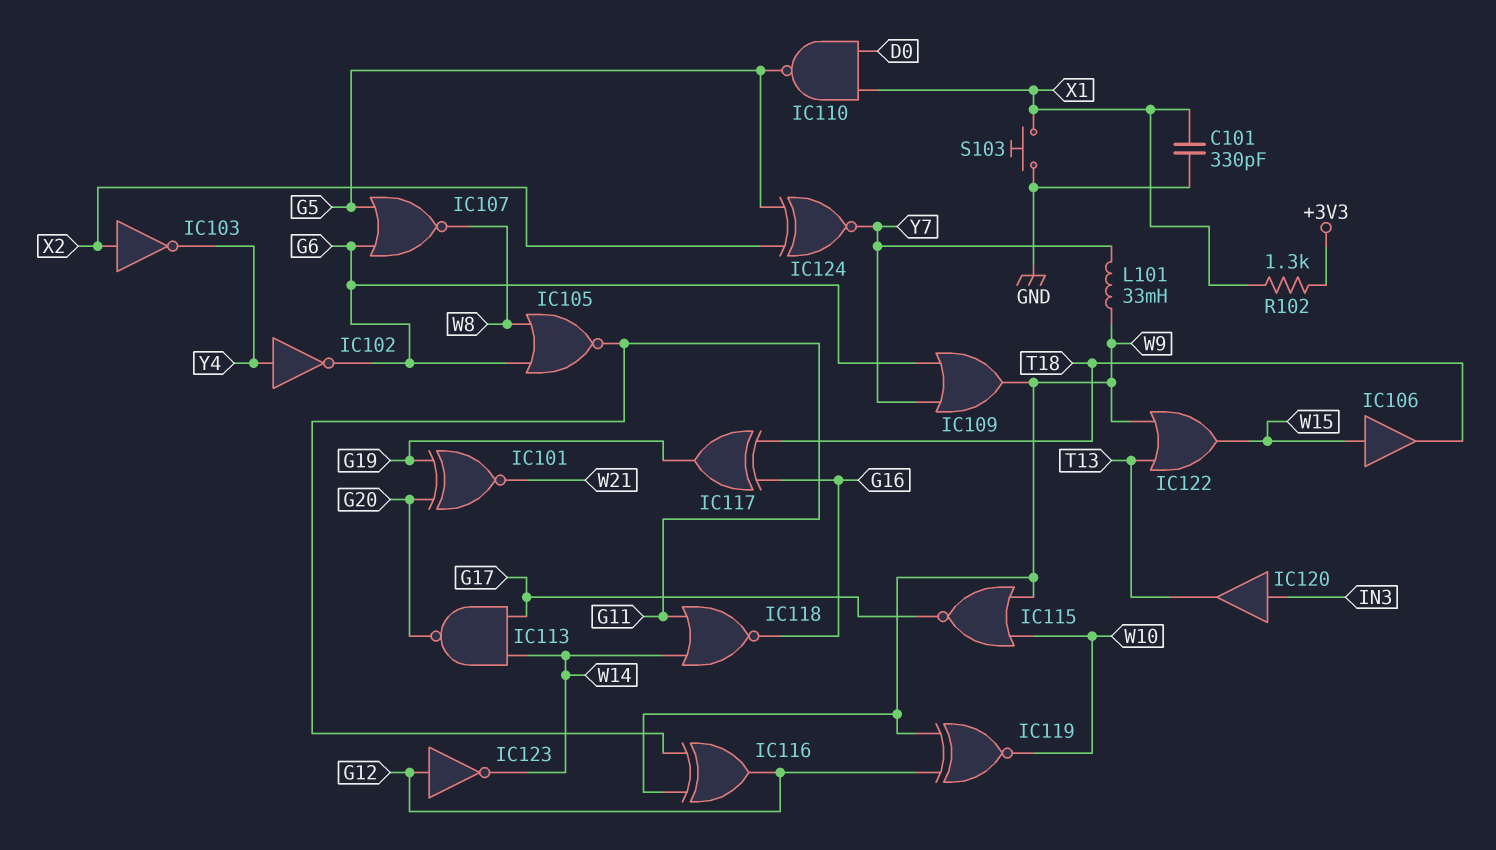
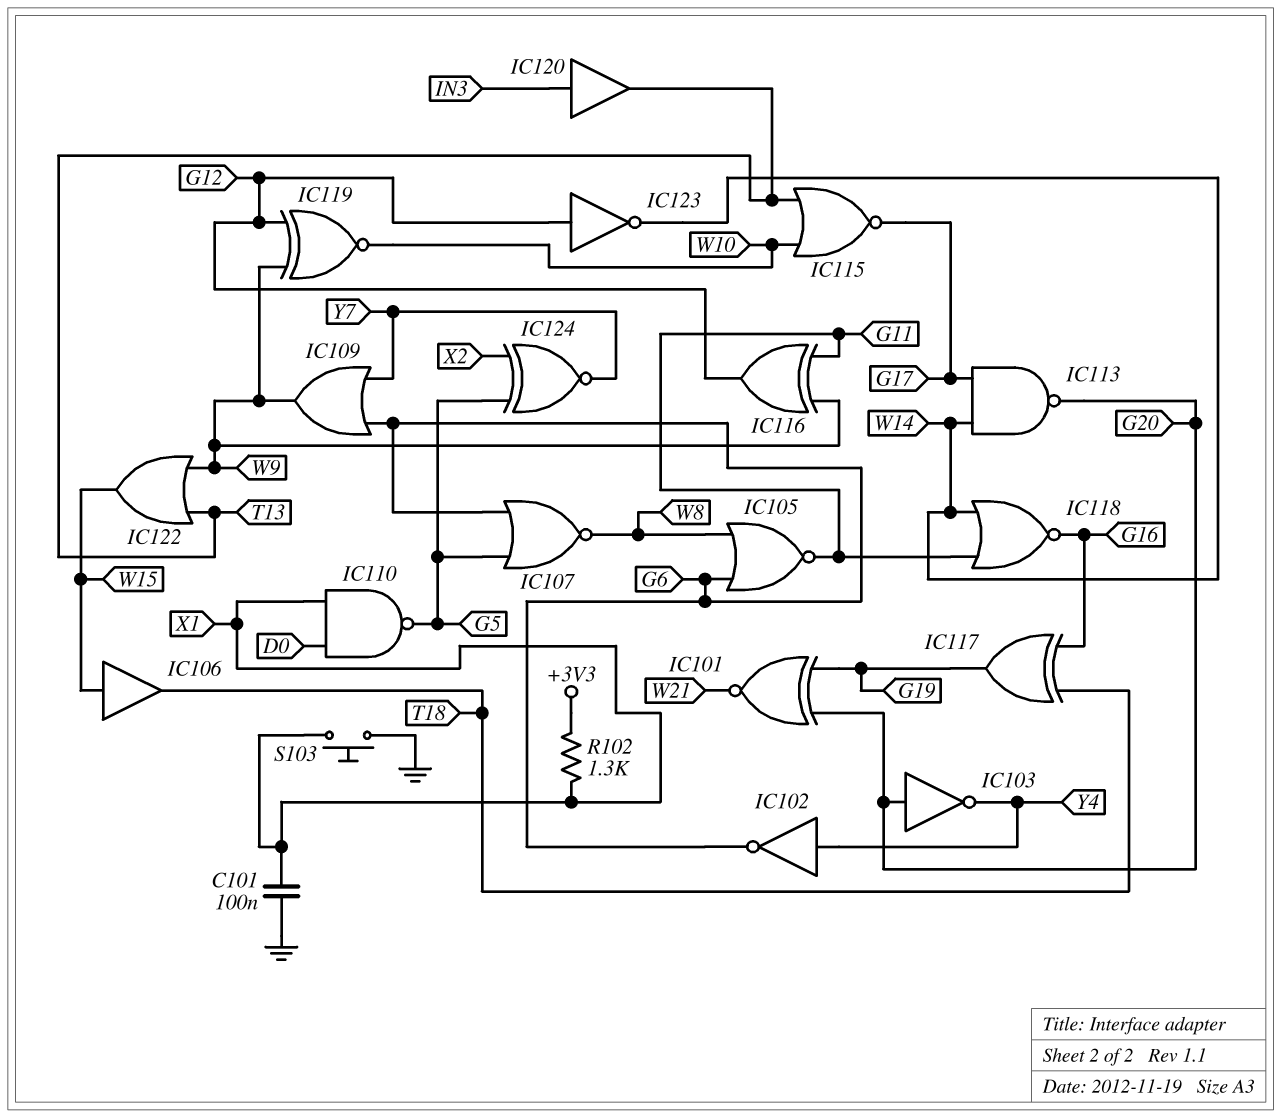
C101: 330pF (GND, X1) -> 100nF (GND, X1)
IC103: NOT (in X2, out Y4) -> NOT (in G20, out Y4)
IC115: NOR (in W9, in W10, out G17) -> NOR (in T13, in W10, out G17)
L101: 33mH (W9, Y7) -> none

